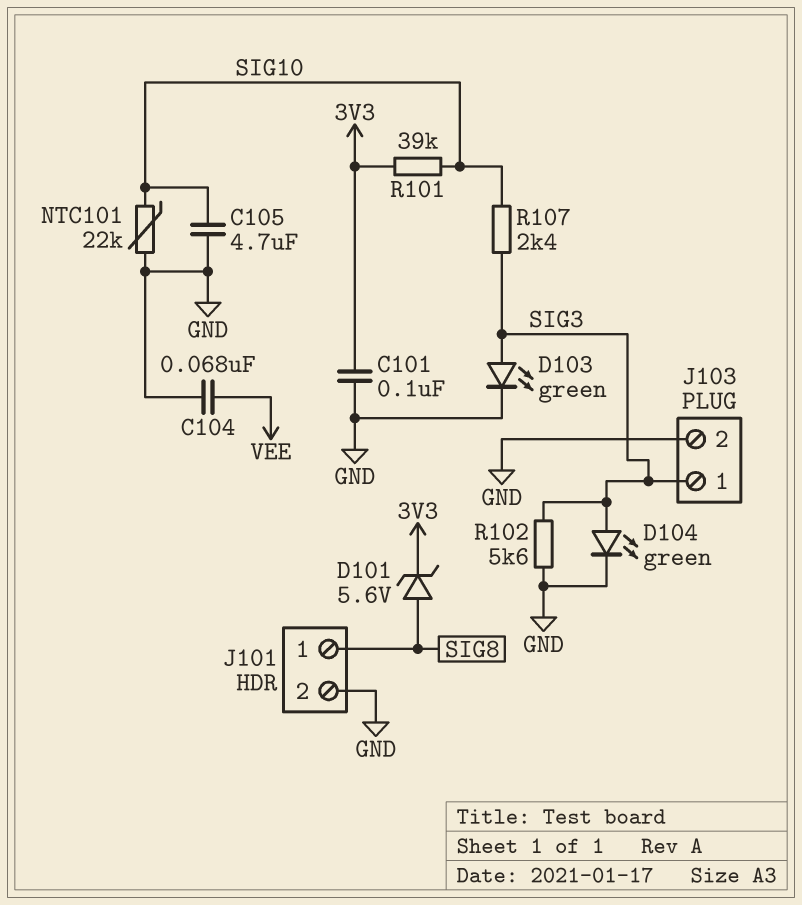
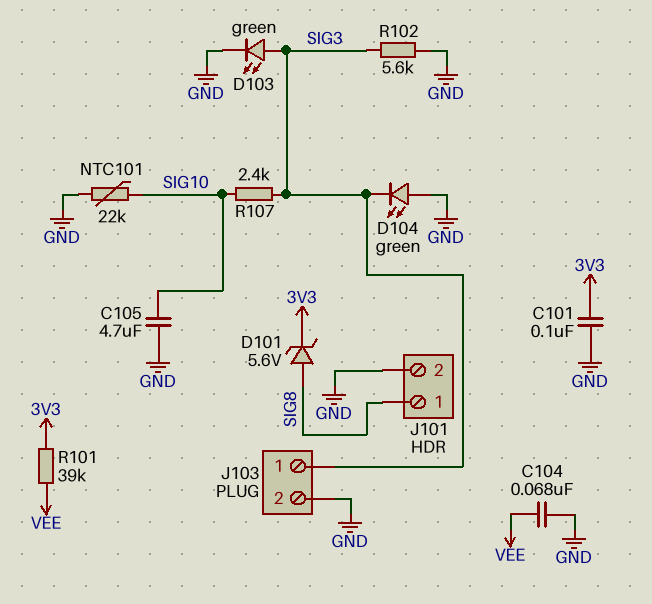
D104: LED green (A SIG3, K GND) -> LED green (A GND, K SIG3)
R101: 39k (3V3, SIG10) -> 39k (3V3, VEE)

